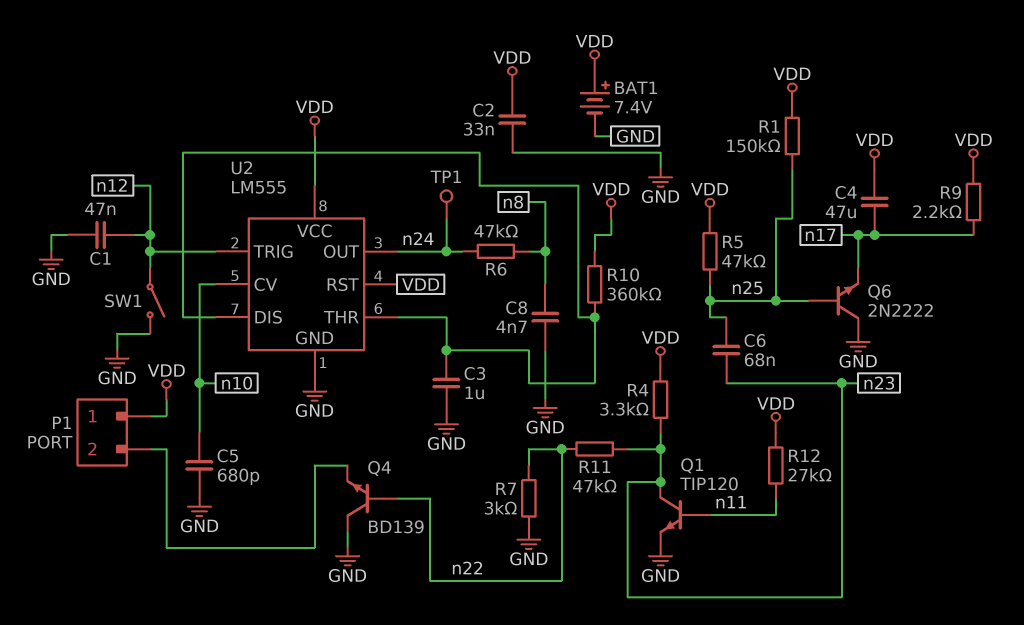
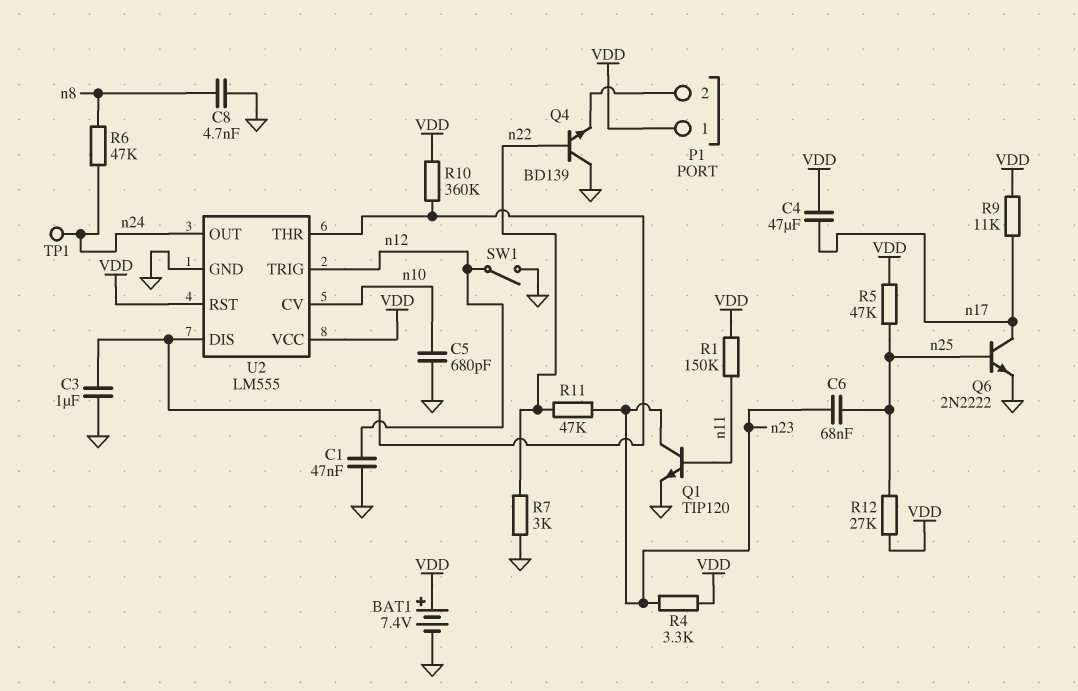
C2: 33nF (GND, VDD) -> none
Q6: NPN 2N2222 (B n25, C GND, E n17) -> NPN 2N2222 (B n25, C n17, E GND)
R1: 150k (VDD, n25) -> 150k (VDD, n11)
R9: 2.2k (VDD, n17) -> 11k (VDD, n17)
R12: 27k (VDD, n11) -> 27k (VDD, n25)

